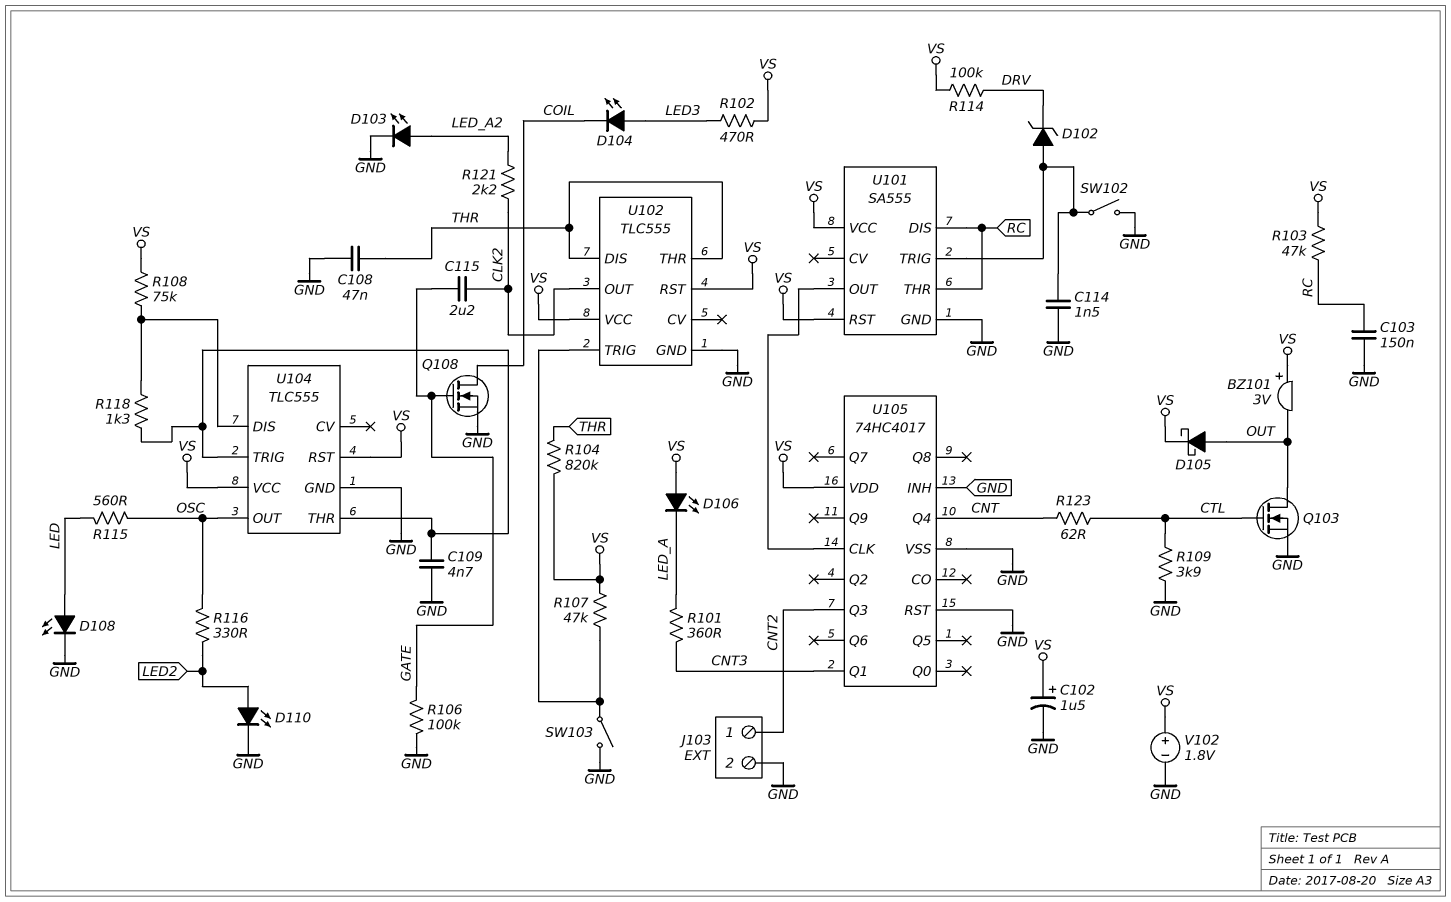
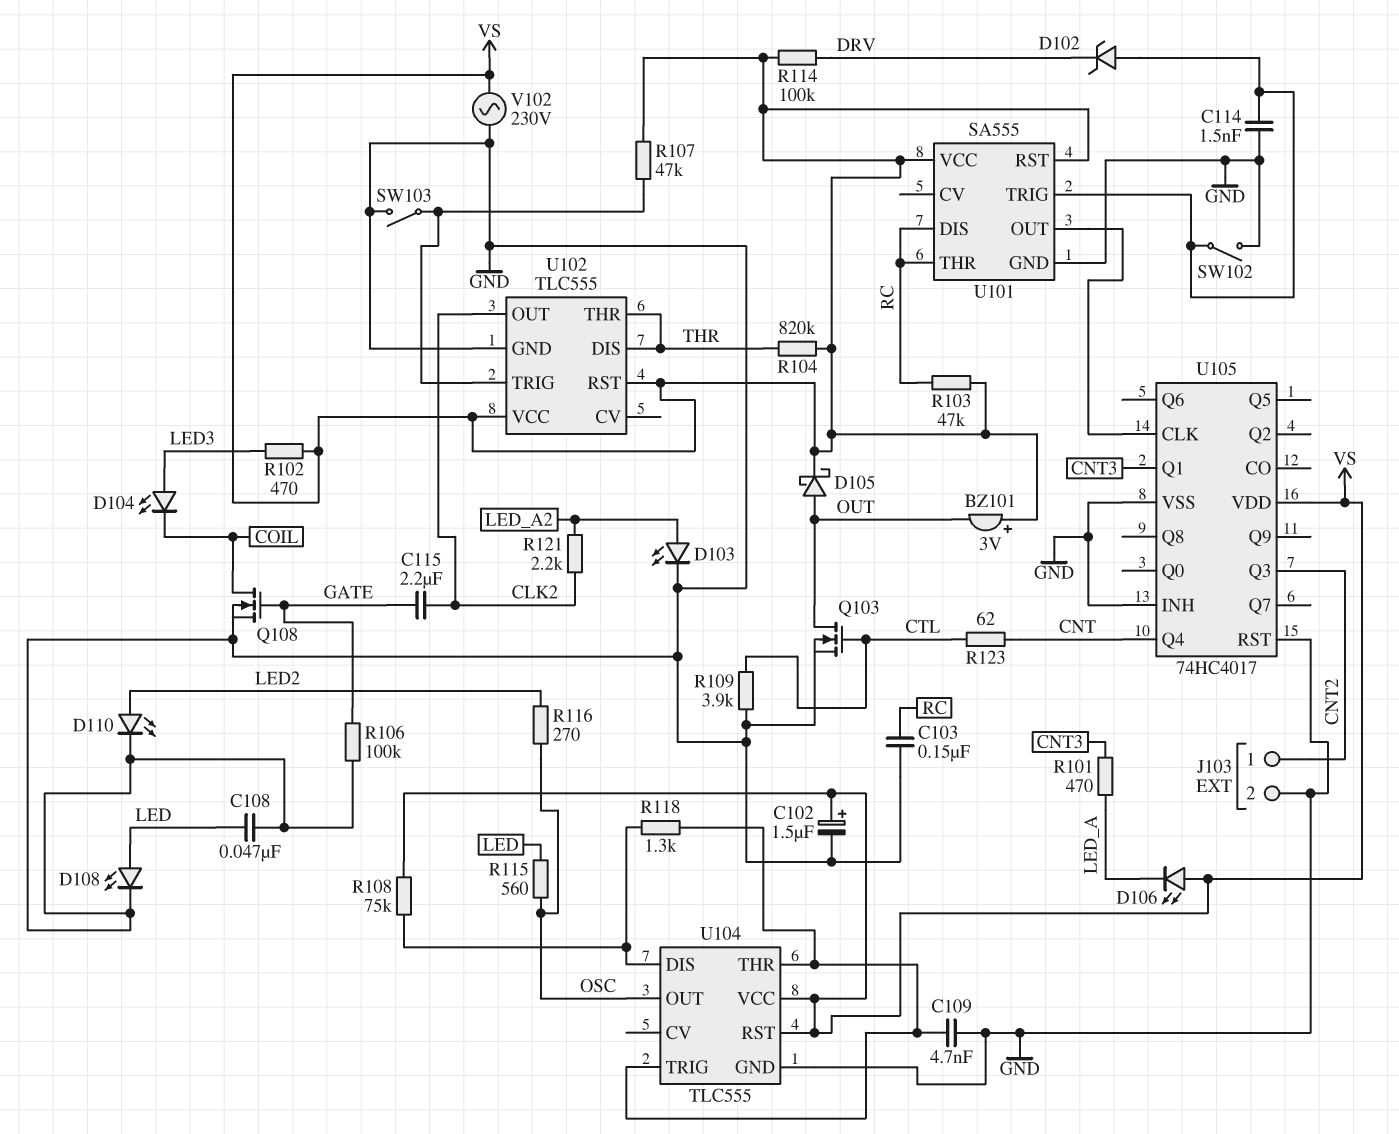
C108: 47nF (GND, THR) -> 47nF (GND, LED)
R101: 360 (CNT3, LED_A) -> 470 (CNT3, LED_A)
R116: 330 (LED2, OSC) -> 270 (LED2, OSC)
V102: 1.8V (plus VS, minus GND) -> AC 230V (GND, VS)

